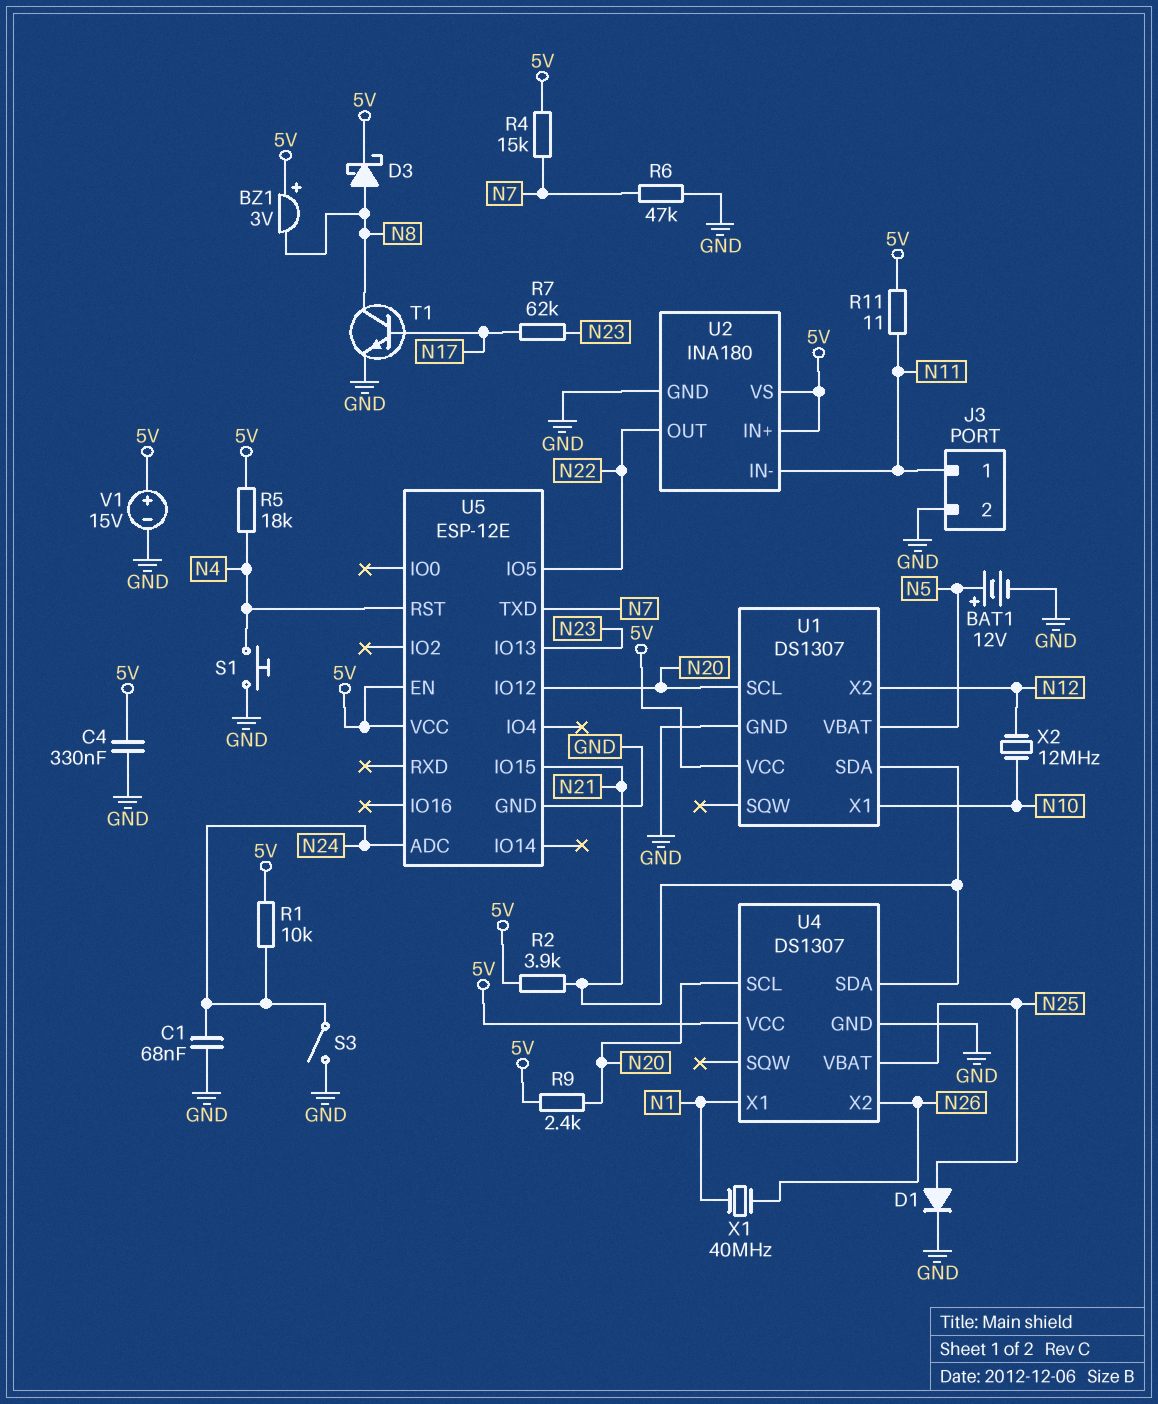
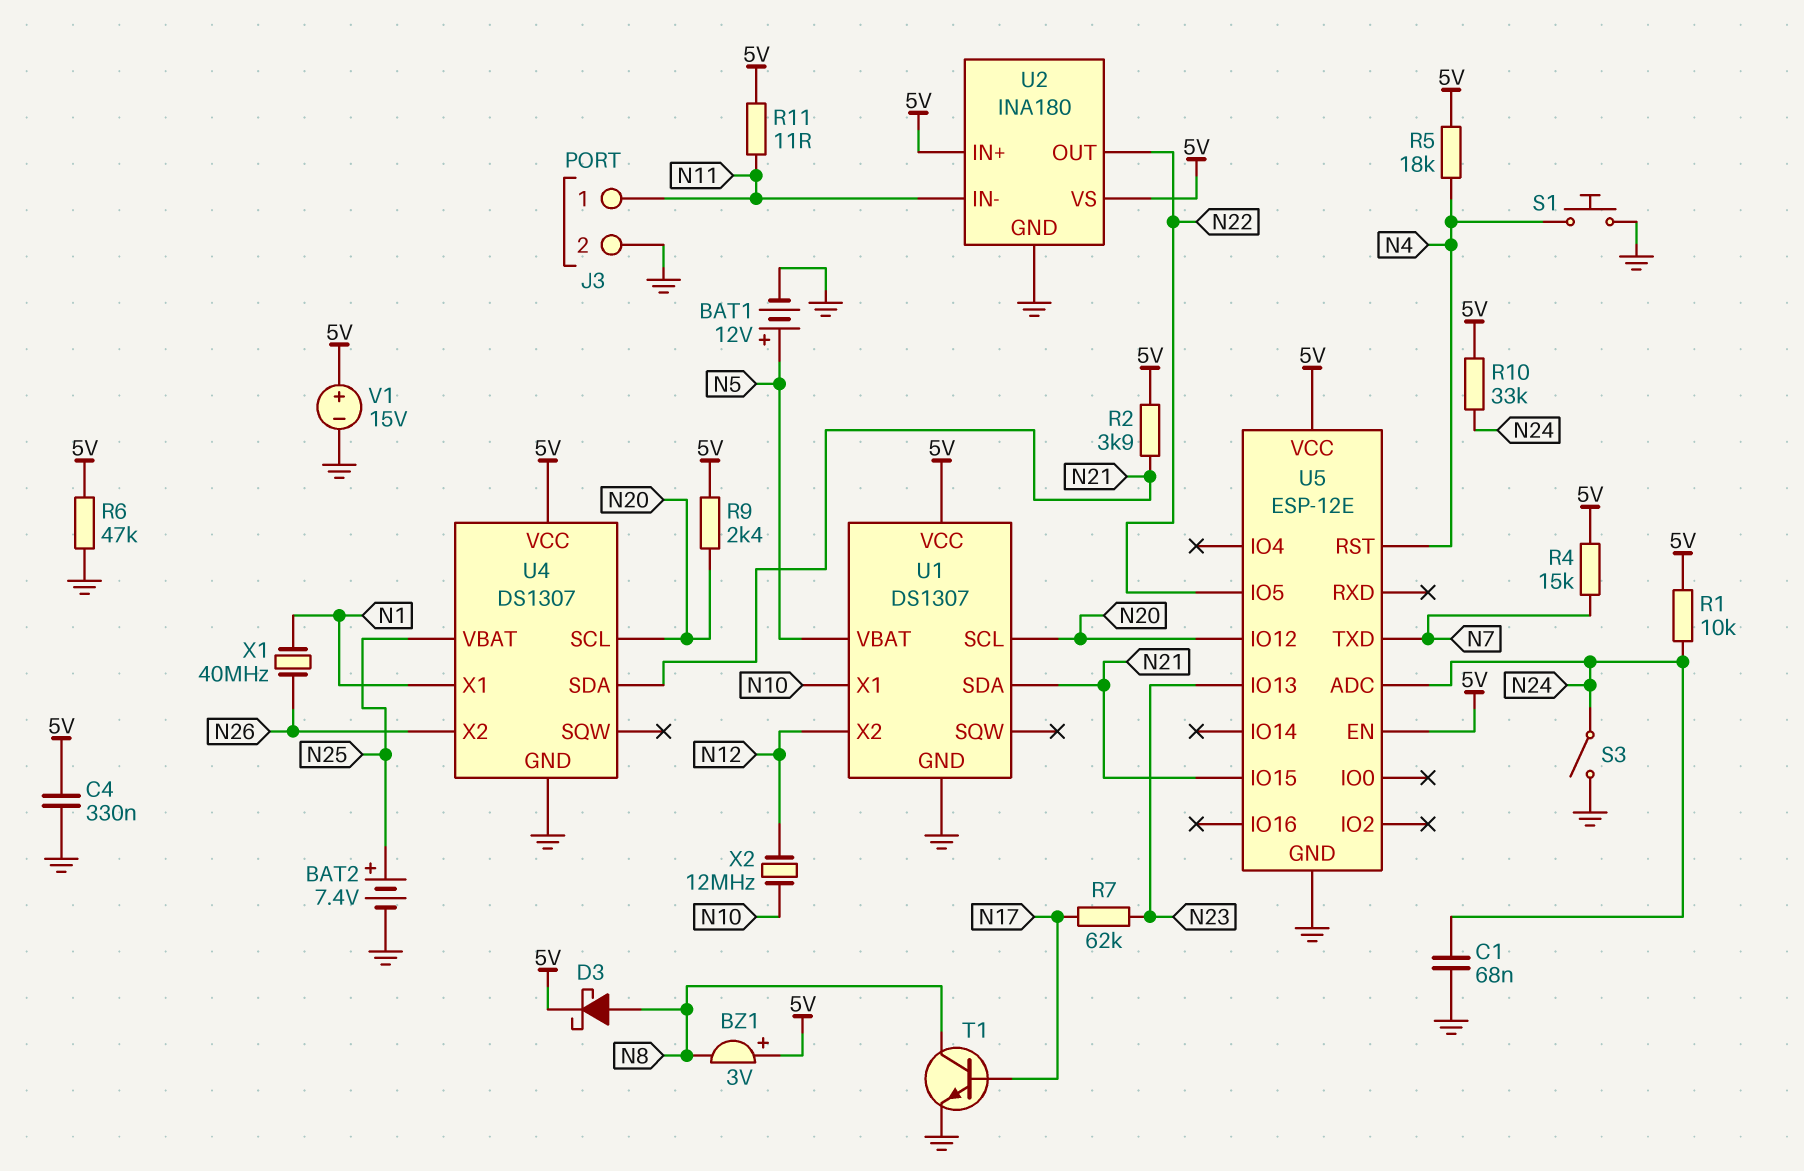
BAT2: none -> 7.4V (plus N25, minus GND)
D1: diode (A N25, K GND) -> none
R6: 47k (GND, N7) -> 47k (5V, GND)
R10: none -> 33k (5V, N24)

